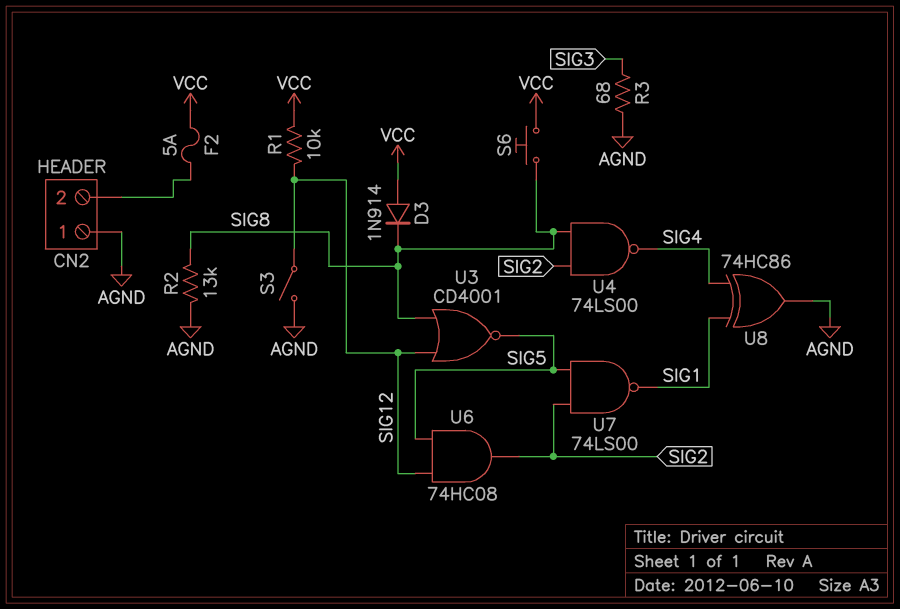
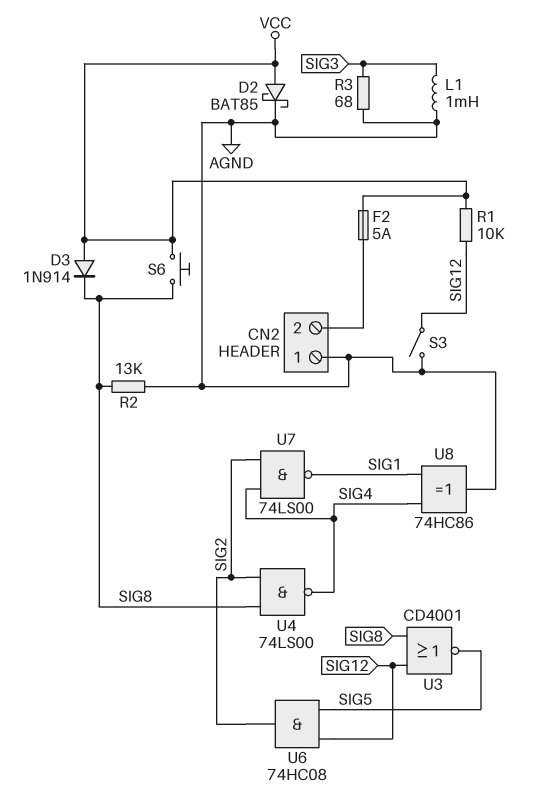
D2: none -> schottky BAT85 (A VCC, K AGND)
L1: none -> 1mH (AGND, SIG3)
U7: NAND 74LS00 (in SIG2, in SIG5, out SIG1) -> NAND 74LS00 (in SIG2, in SIG4, out SIG1)

